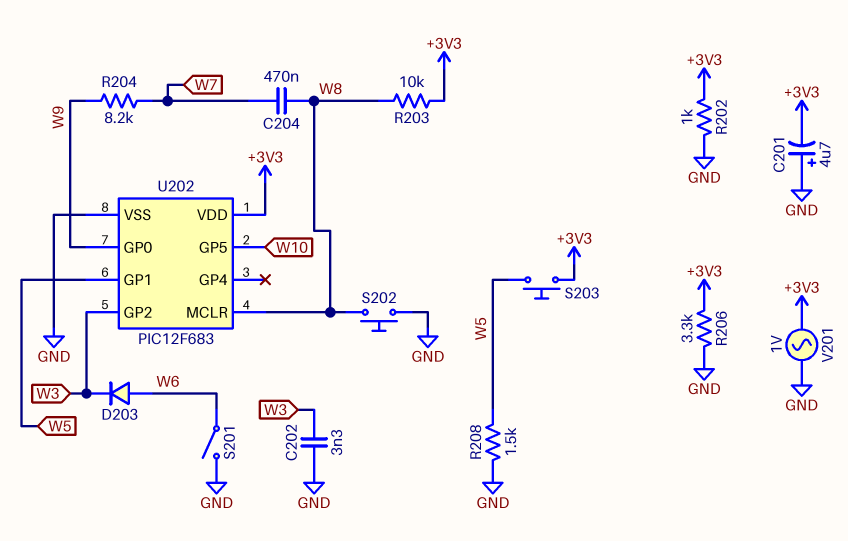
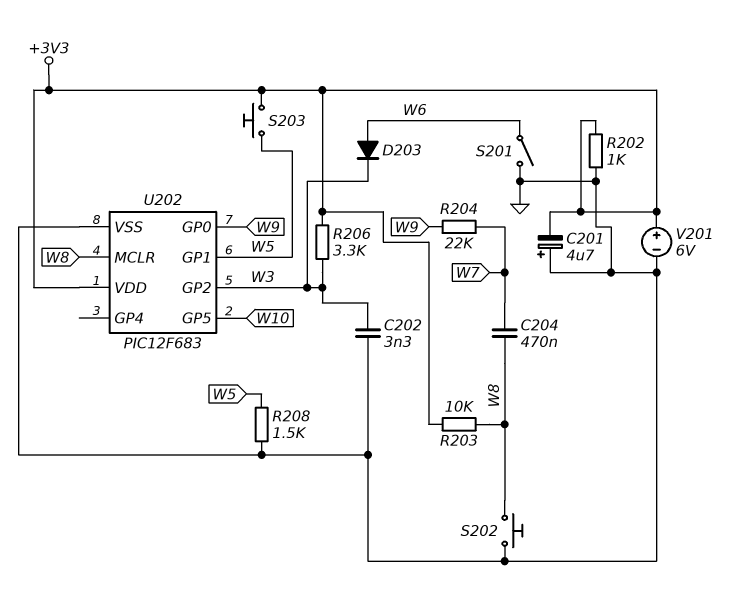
R204: 8.2k (W7, W9) -> 22k (W7, W9)
R206: 3.3k (+3V3, GND) -> 3.3k (+3V3, W3)
V201: AC 1V (+3V3, GND) -> 6V (plus +3V3, minus GND)

